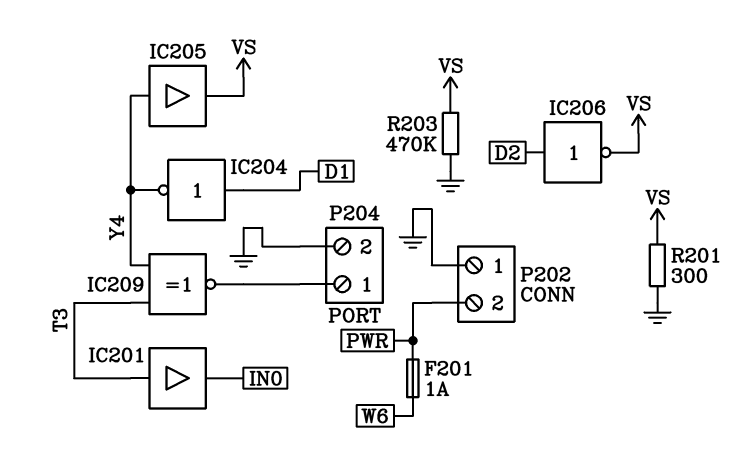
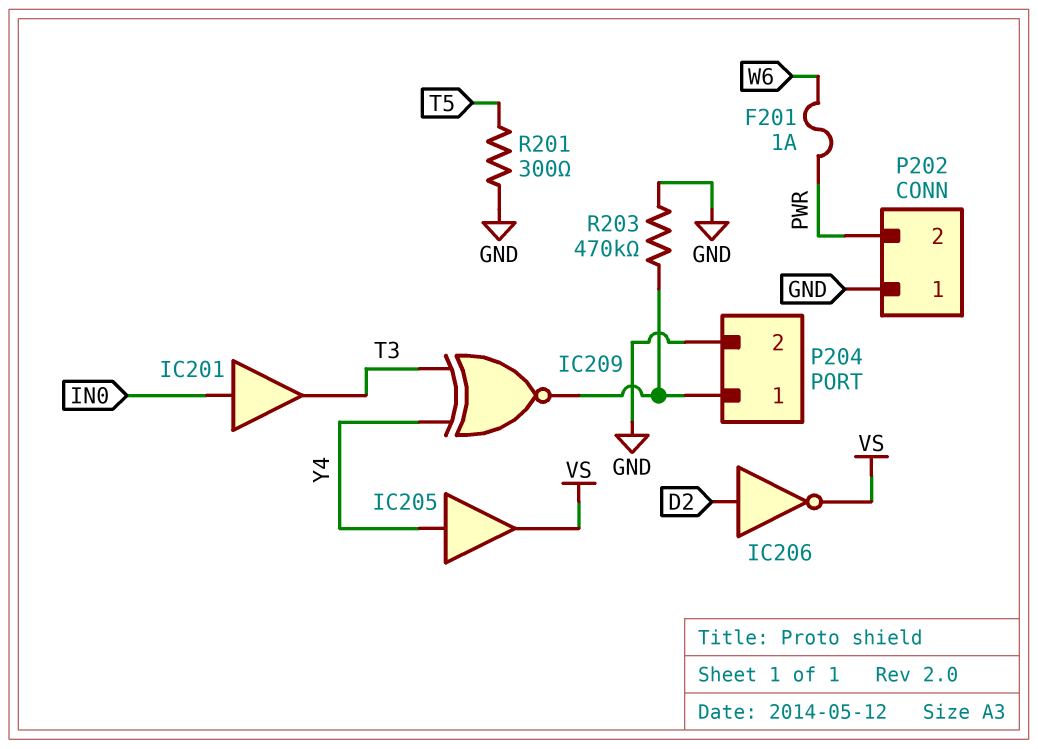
IC201: buffer (in T3, out IN0) -> buffer (in IN0, out T3)
IC204: NOT (in D1, out Y4) -> none
R201: 300 (GND, VS) -> 300 (GND, T5)
R203: 470k (GND, VS) -> 470k (GND, P204/1)

